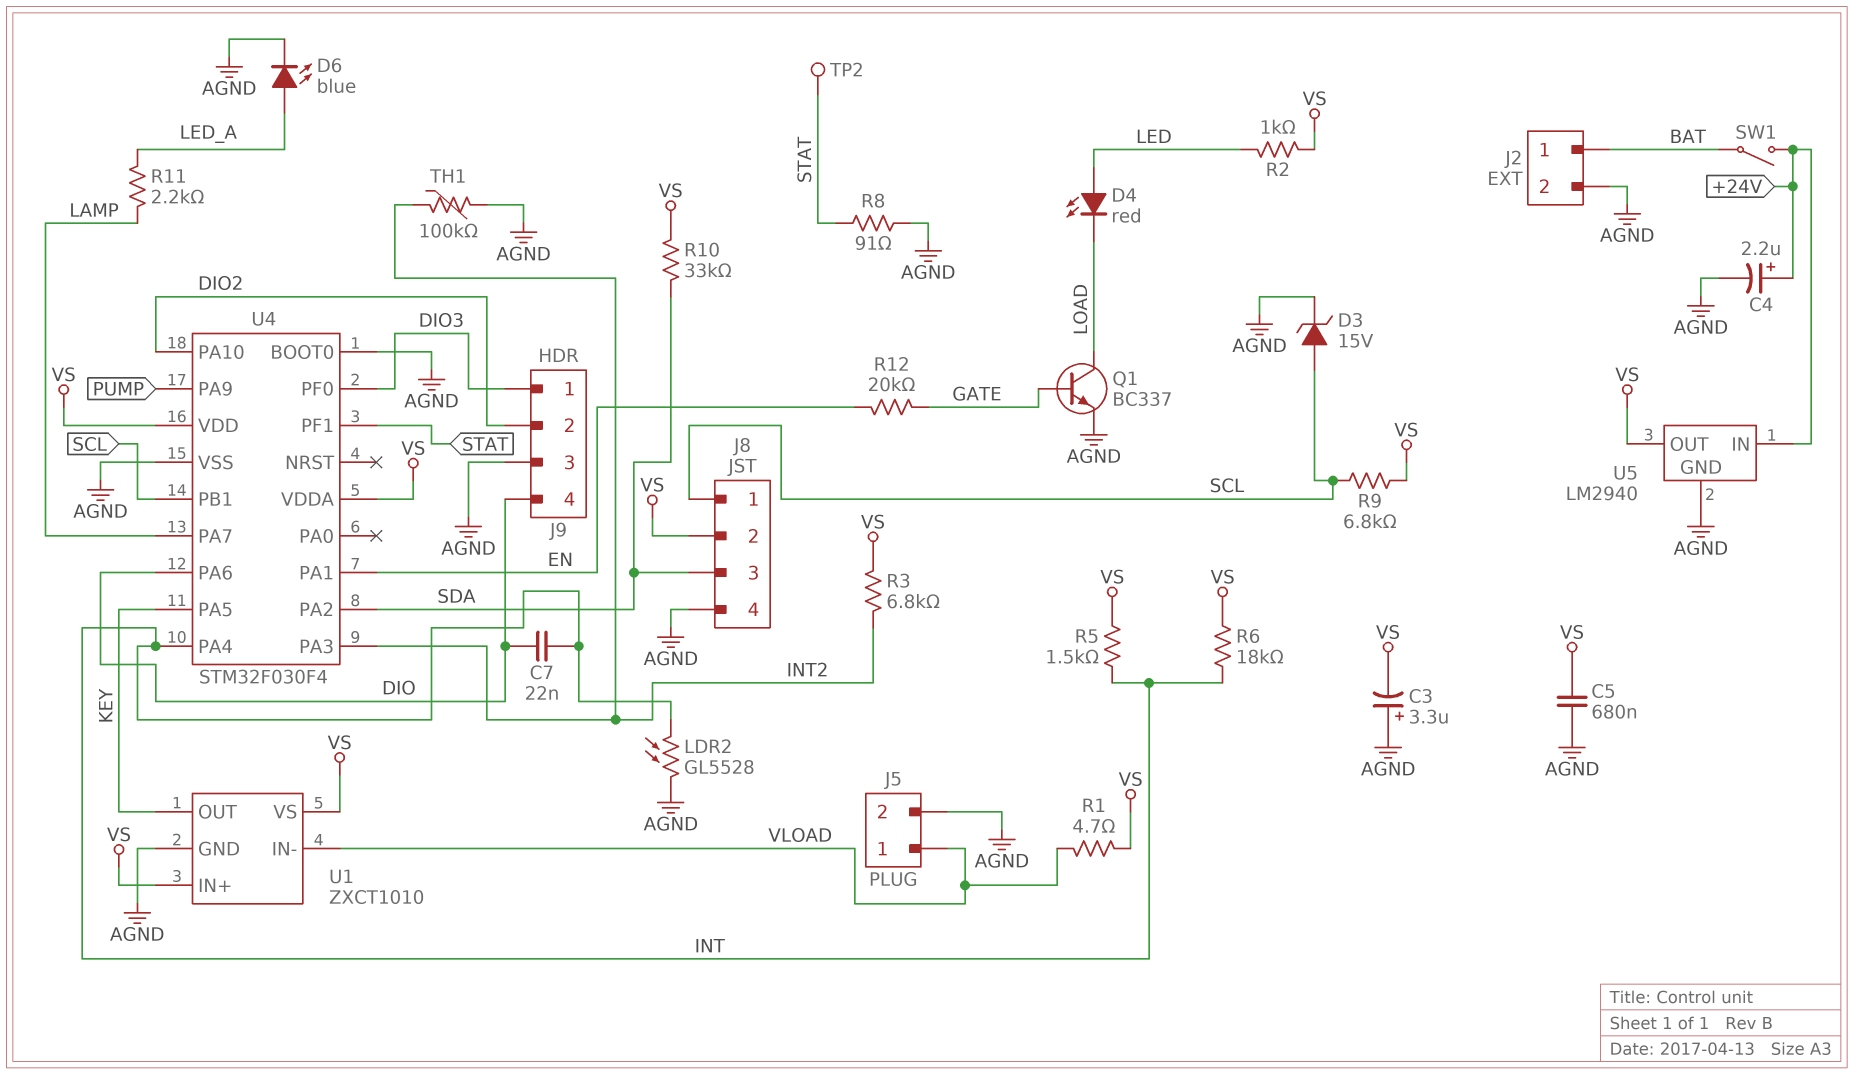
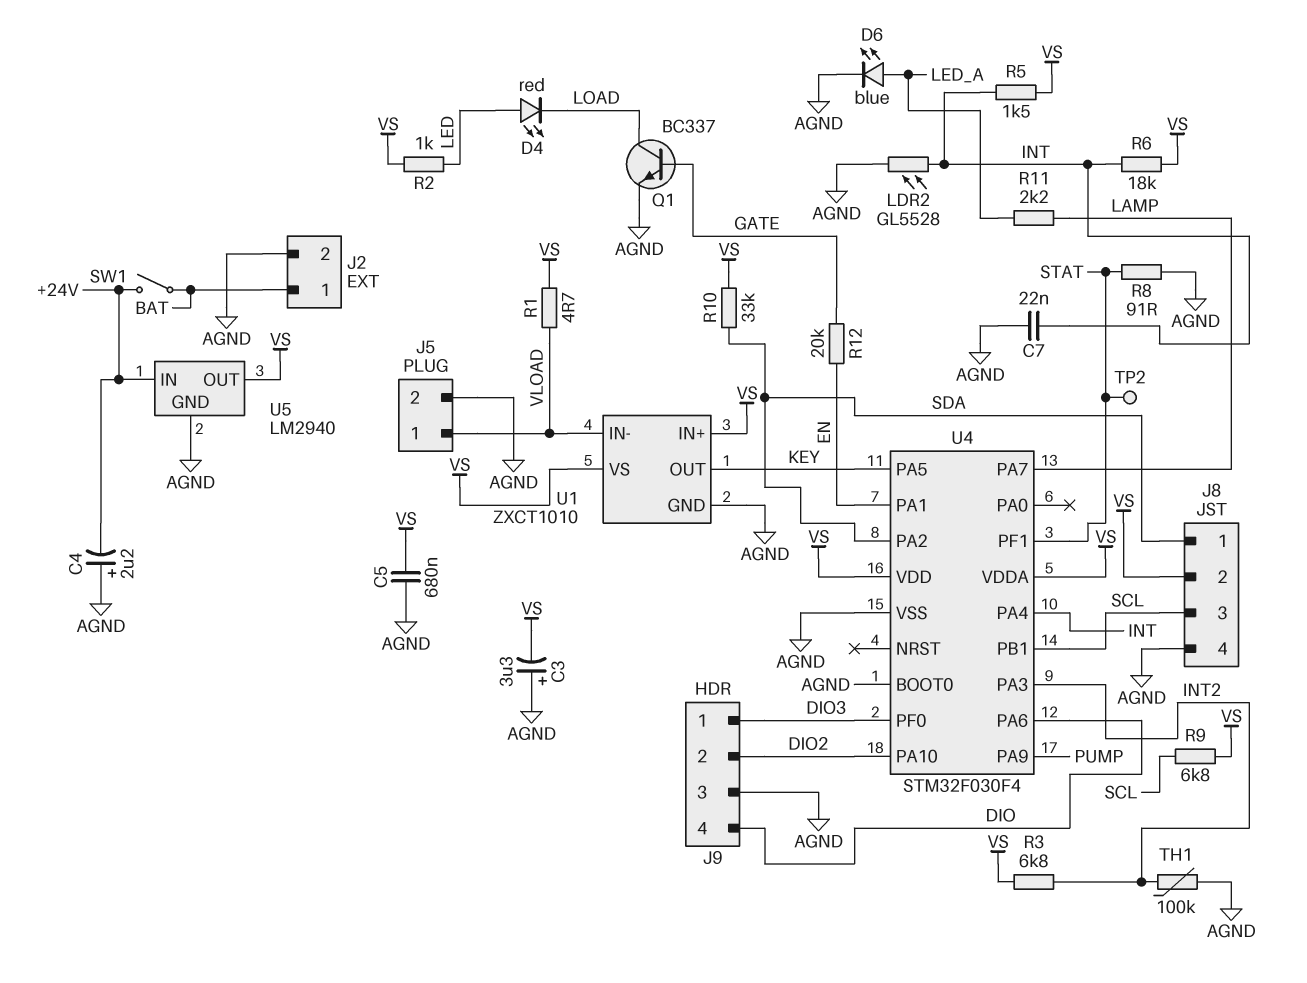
C4: 2.2uF (plus +24V, minus AGND) -> 2.2uF (plus AGND, minus +24V)
C7: 22nF (DIO, INT) -> 22nF (AGND, INT)
D3: zener 15V (A SCL, K AGND) -> none
J8 pin 1: SCL -> SDA
J8 pin 3: SDA -> SCL

